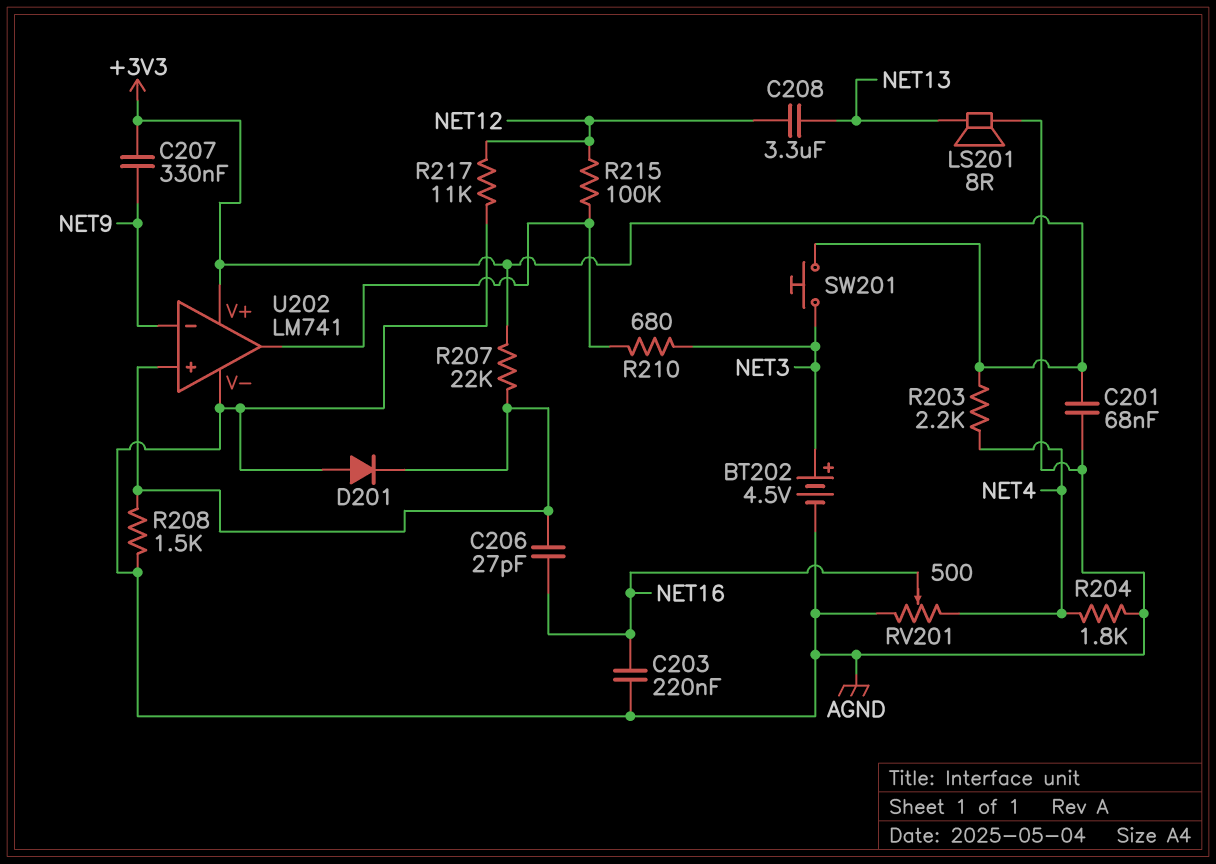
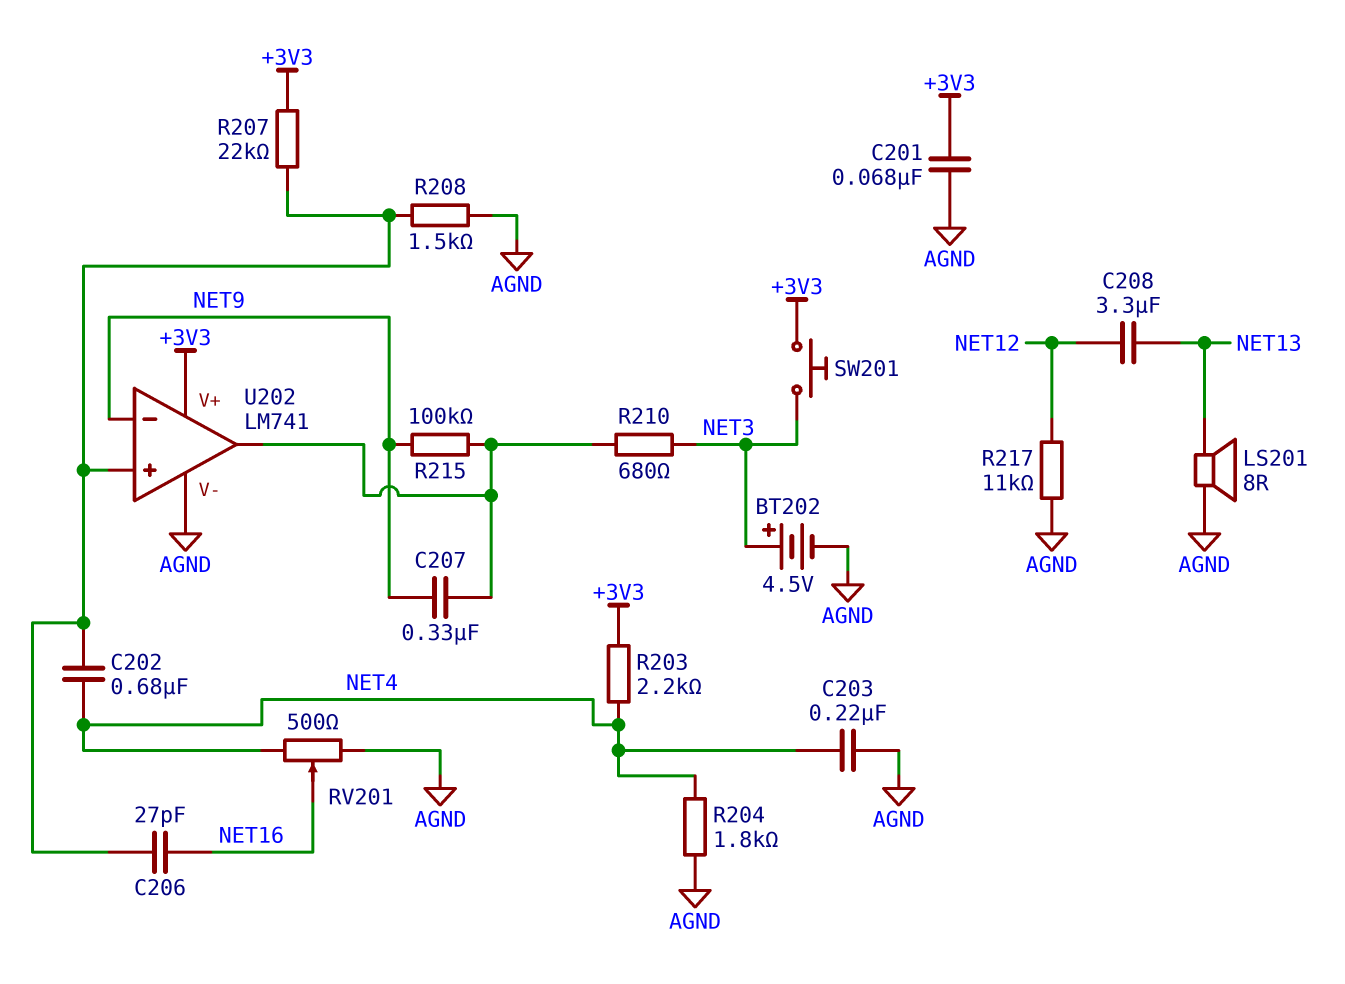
C202: none -> 680nF (NET4, U202/in+)
C203: 220nF (AGND, NET16) -> 220nF (AGND, NET4)
C207: 330nF (+3V3, NET9) -> 330nF (NET9, U202/out)
D201: diode (A AGND, K U202/in+) -> none
R215: 100k (NET12, U202/out) -> 100k (NET9, U202/out)

